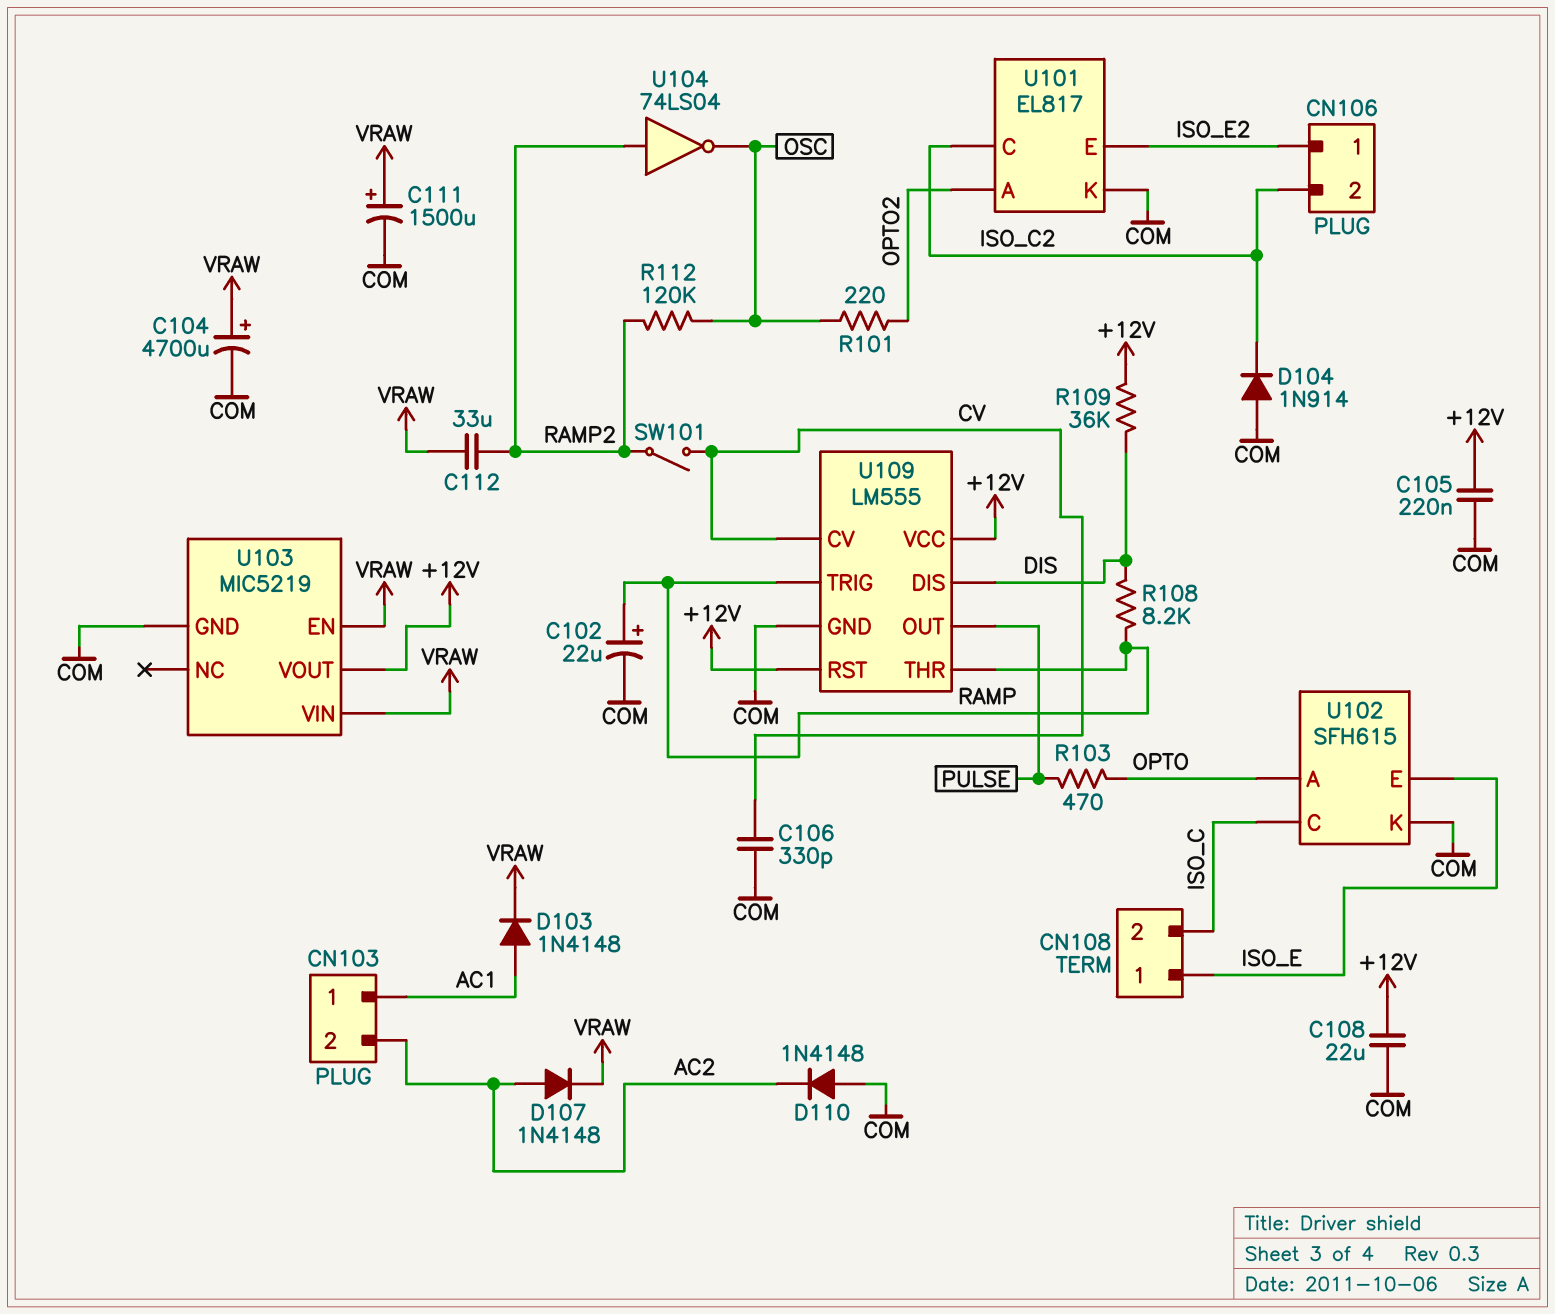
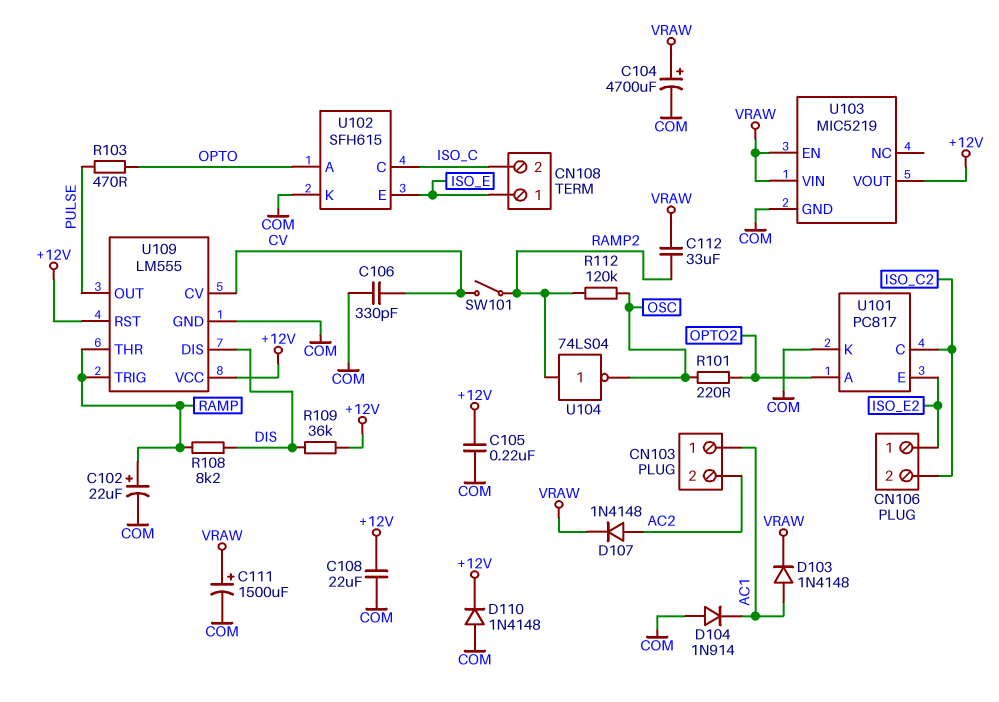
D104: diode 1N914 (A COM, K ISO_C2) -> diode 1N914 (A COM, K AC1)
D110: diode 1N4148 (A COM, K AC2) -> diode 1N4148 (A COM, K +12V)
U101: EL817 -> PC817

